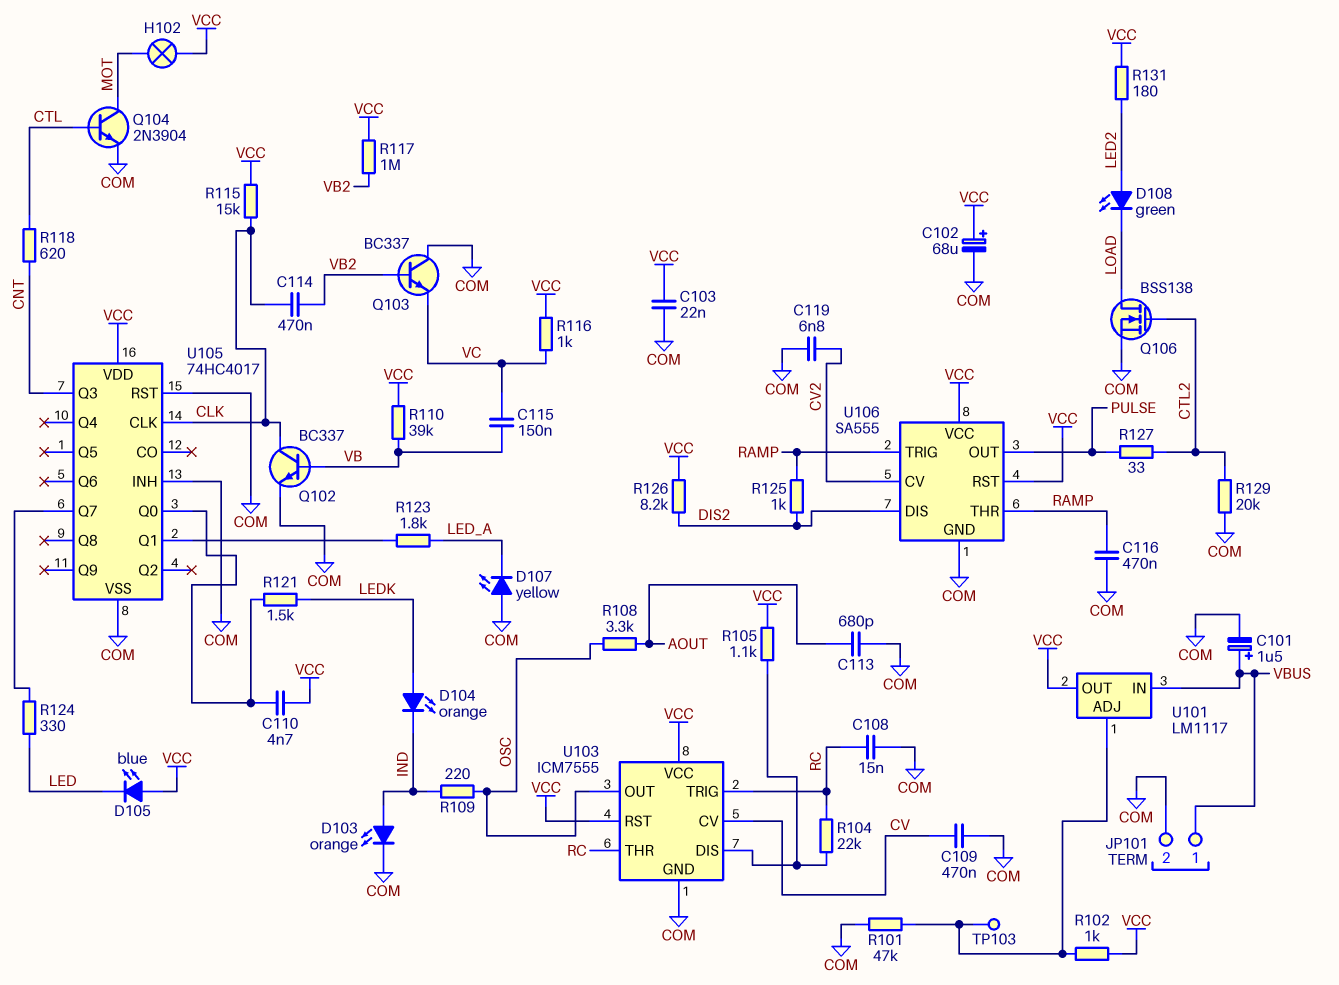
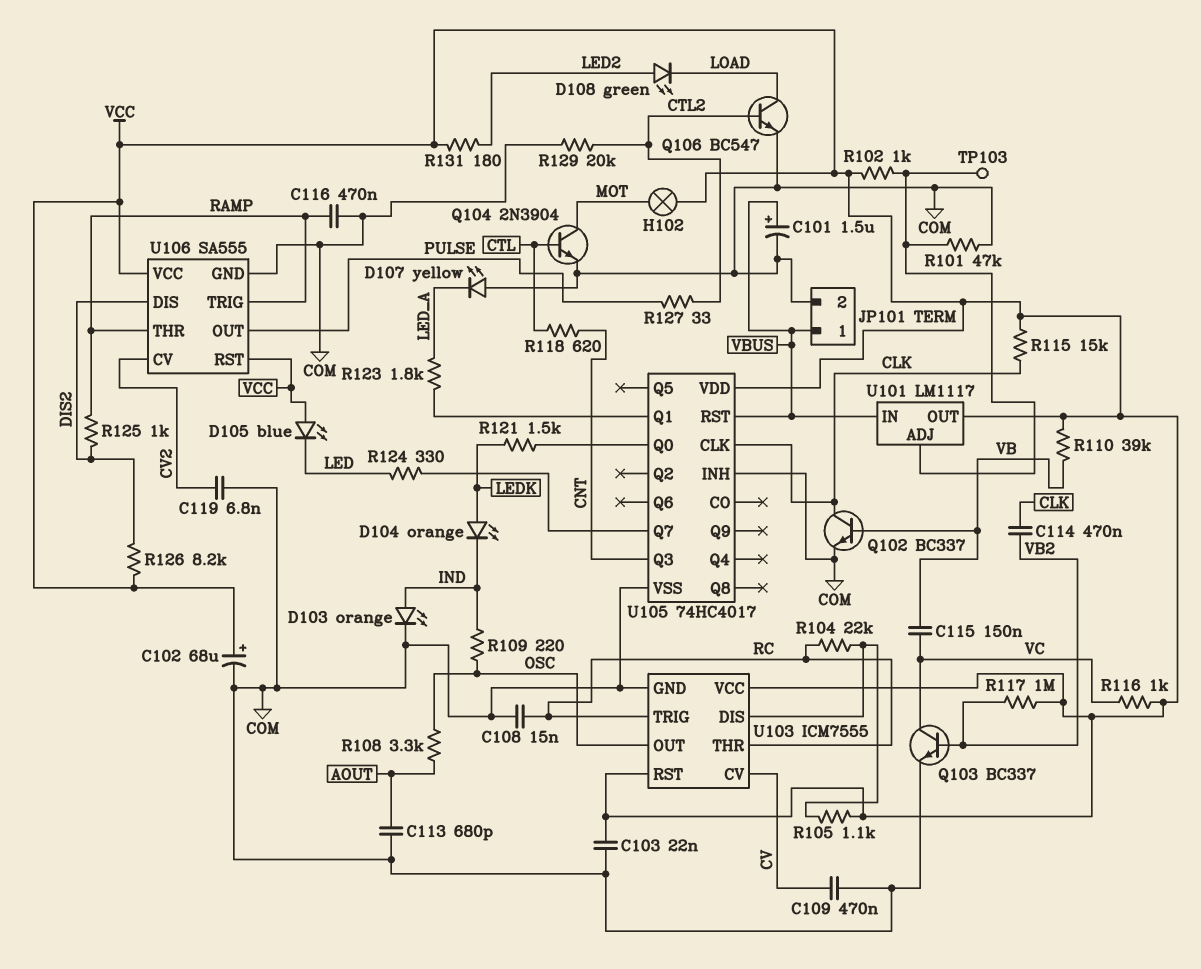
C110: 4.7nF (U105/Q0, VCC) -> none
Q103: NPN BC337 (B VB2, C COM, E VC) -> NPN BC337 (B VB2, C VC, E COM)
Q106: NMOS BSS138 (G CTL2, D LOAD, S COM) -> NPN BC547 (B CTL2, C LOAD, E COM)
U105 pin RST: COM -> VBUS

